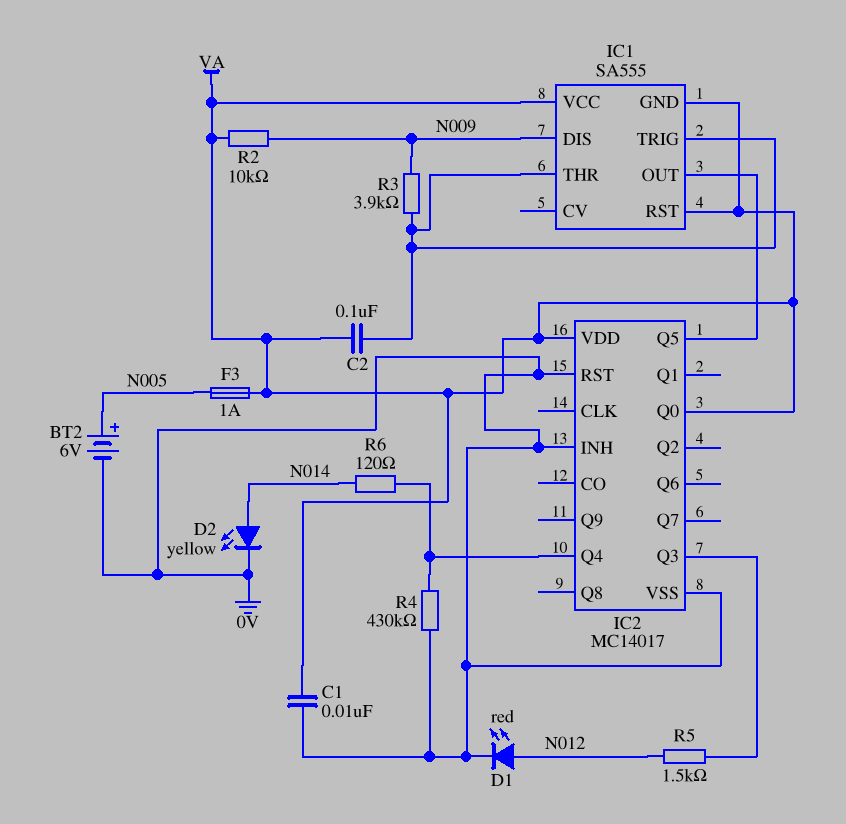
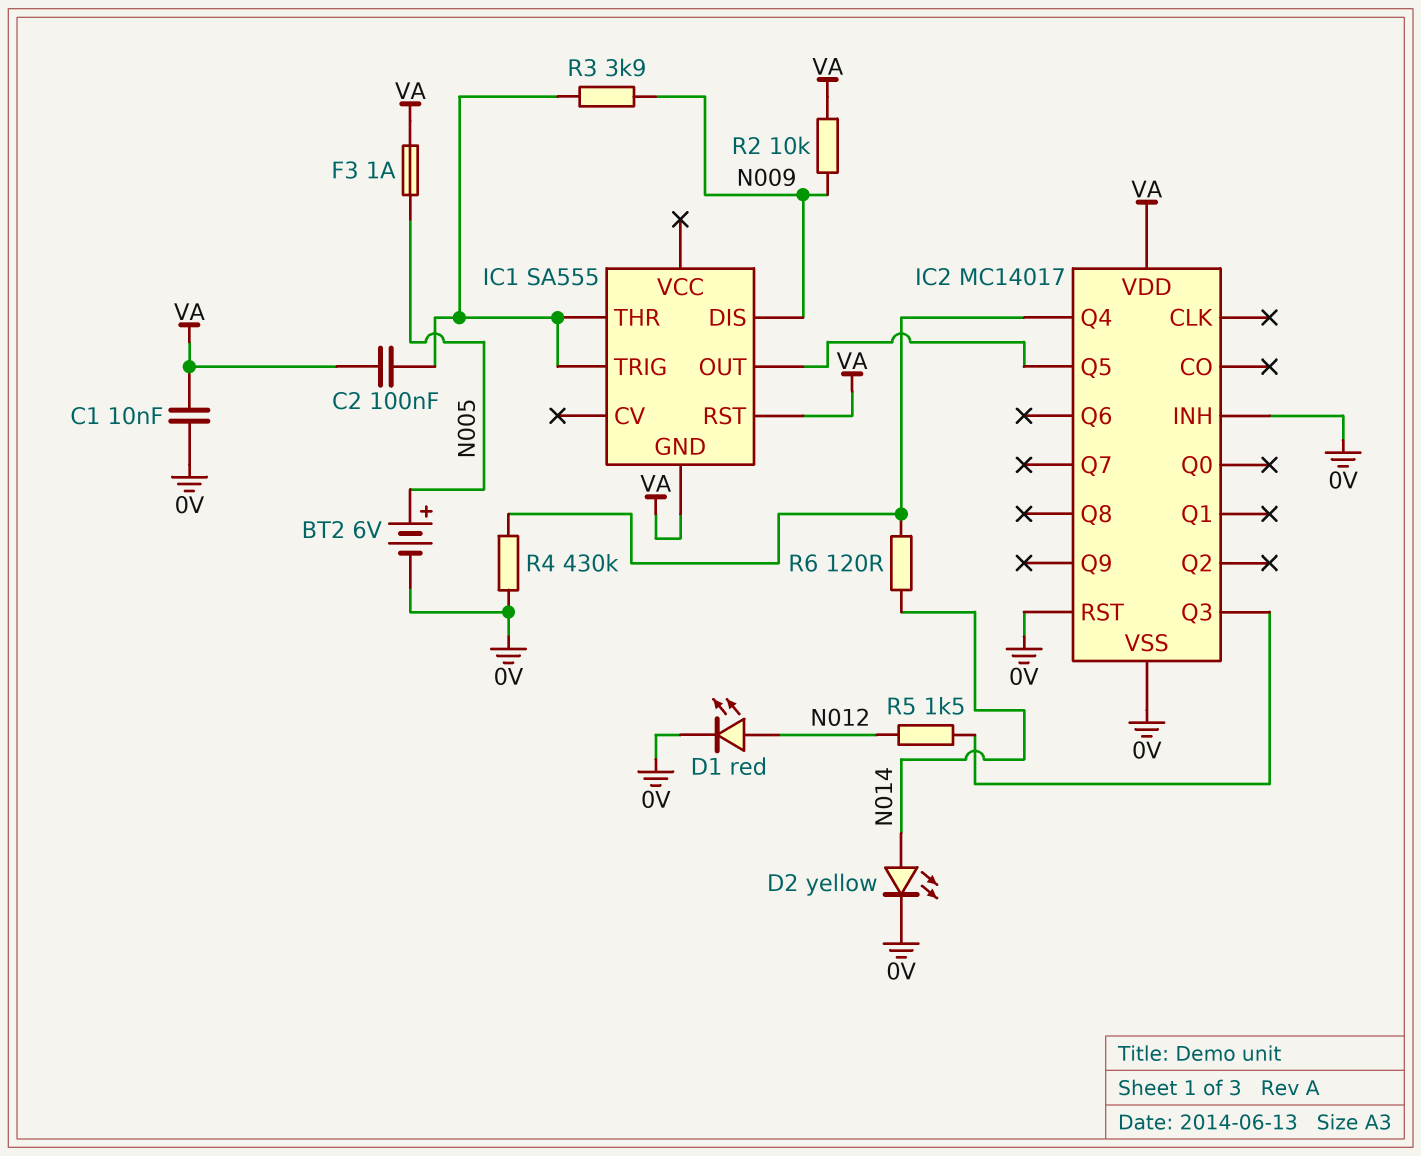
IC1 pin VCC: VA -> none
IC2 pin Q0: VA -> none

